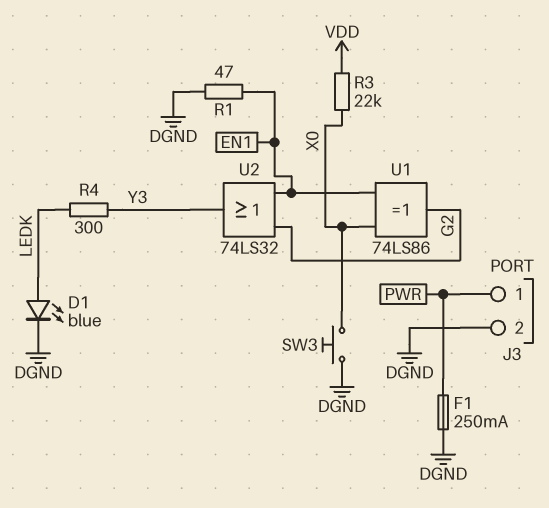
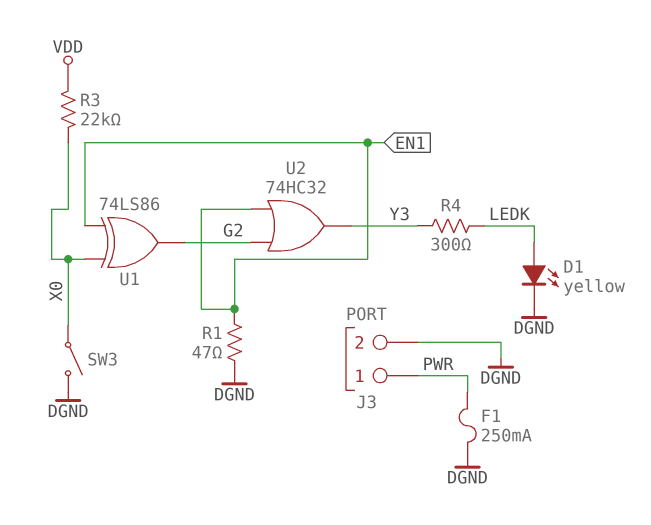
D1: LED blue (A LEDK, K DGND) -> LED yellow (A LEDK, K DGND)
SW3: button (DGND, X0) -> switch (DGND, X0)
U2: OR 74LS32 (in EN1, in G2, out Y3) -> OR 74HC32 (in EN1, in G2, out Y3)

